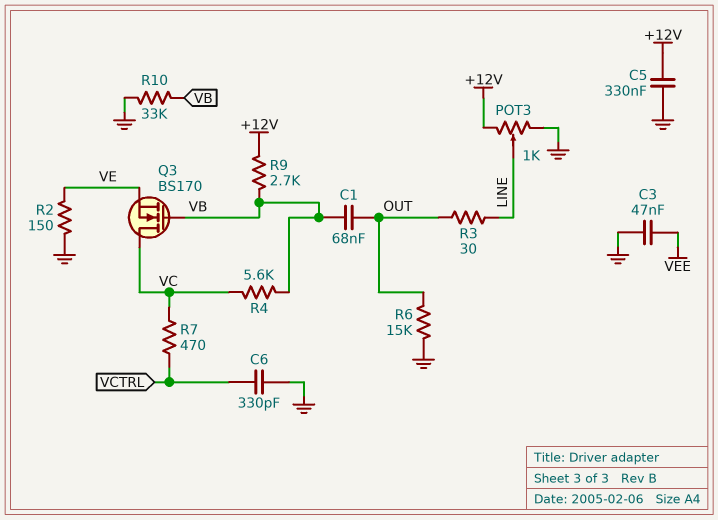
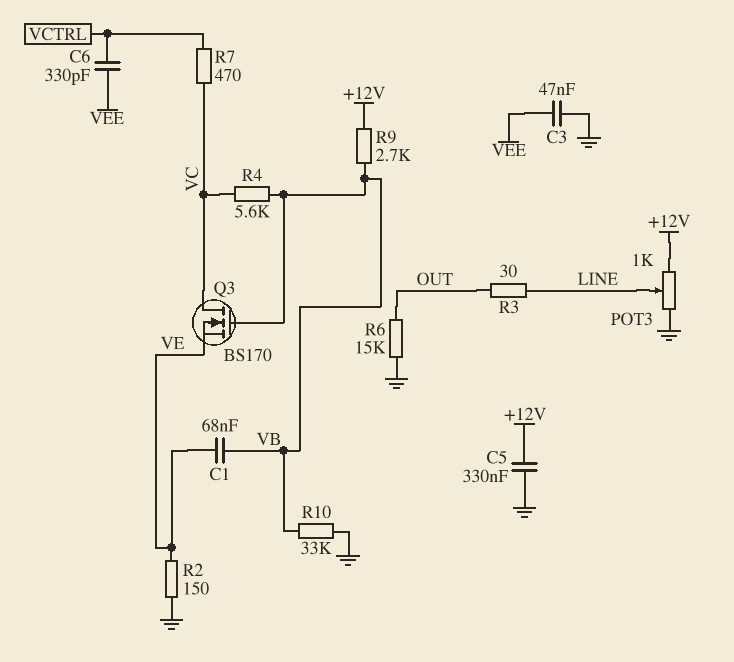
C1: 68nF (OUT, VB) -> 68nF (VB, VE)
C6: 330pF (GND, VCTRL) -> 330pF (VCTRL, VEE)

